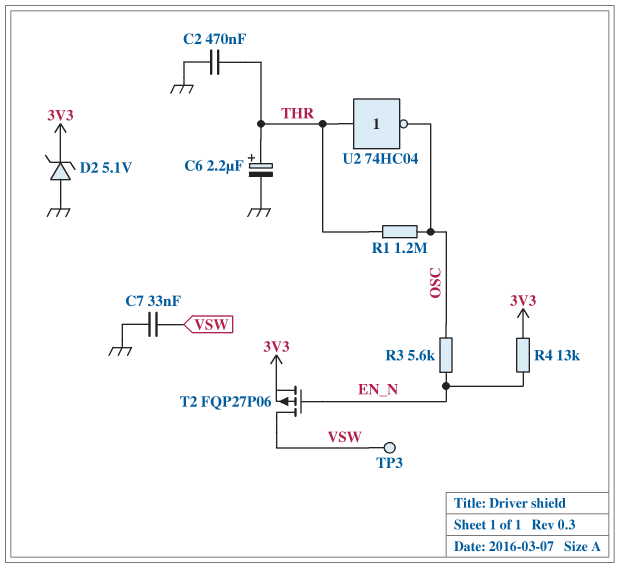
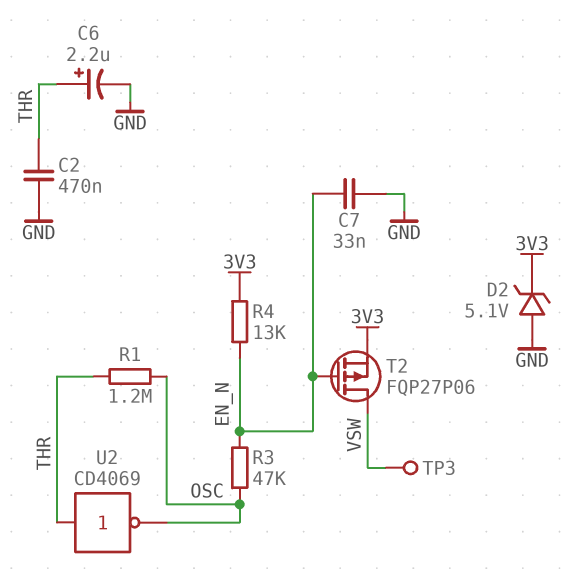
C7: 33nF (GND, VSW) -> 33nF (EN_N, GND)
R3: 5.6k (EN_N, OSC) -> 47k (EN_N, OSC)
U2: NOT 74HC04 (in THR, out OSC) -> NOT CD4069 (in THR, out OSC)

